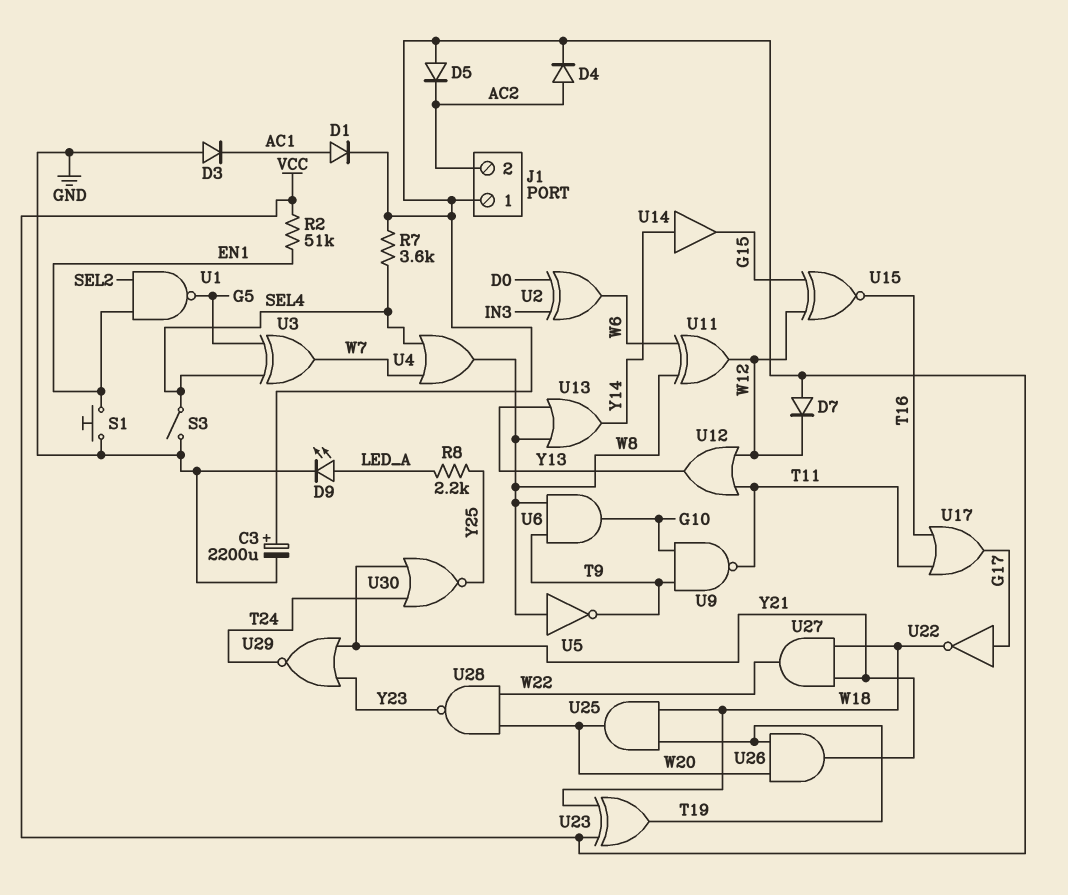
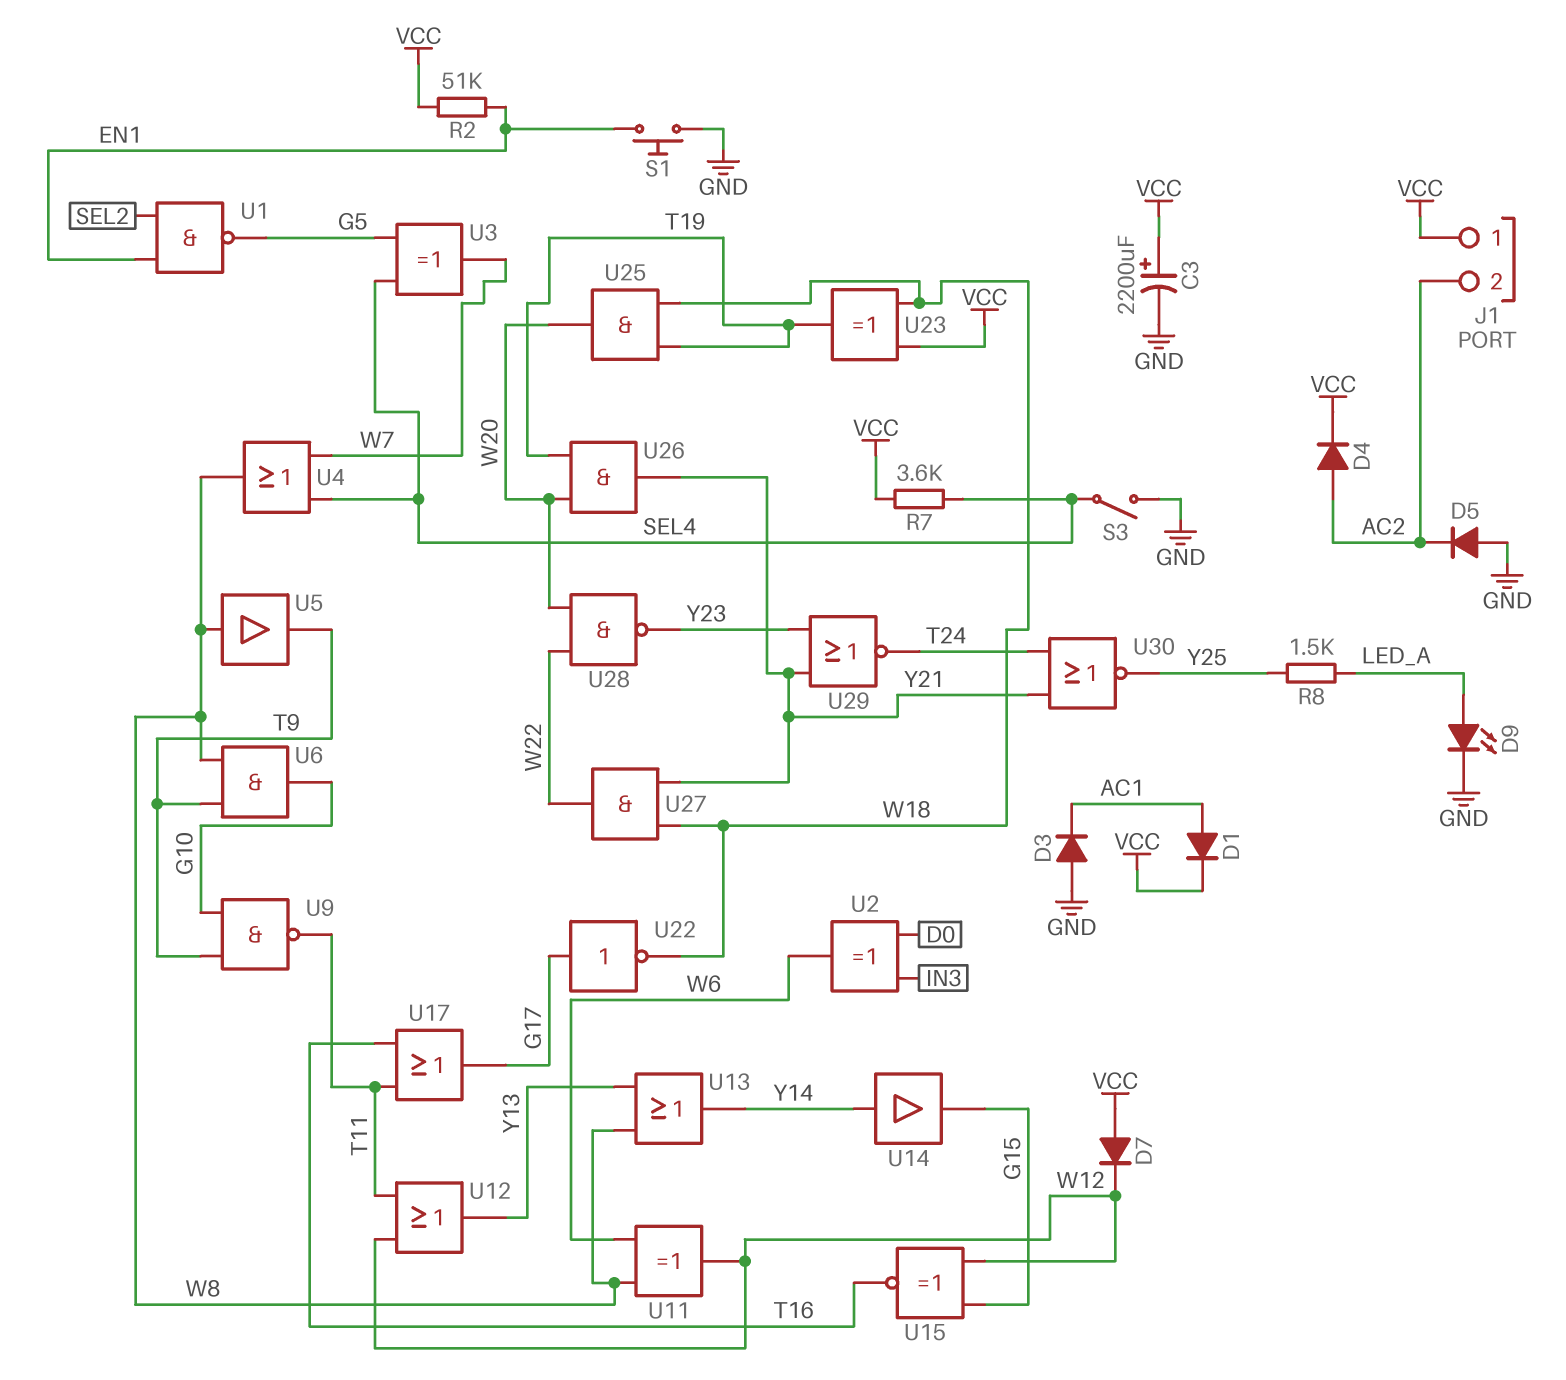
D5: diode (A VCC, K AC2) -> diode (A GND, K AC2)
R8: 2.2k (LED_A, Y25) -> 1.5k (LED_A, Y25)
U5: NOT (in W8, out T9) -> buffer (in W8, out T9)

